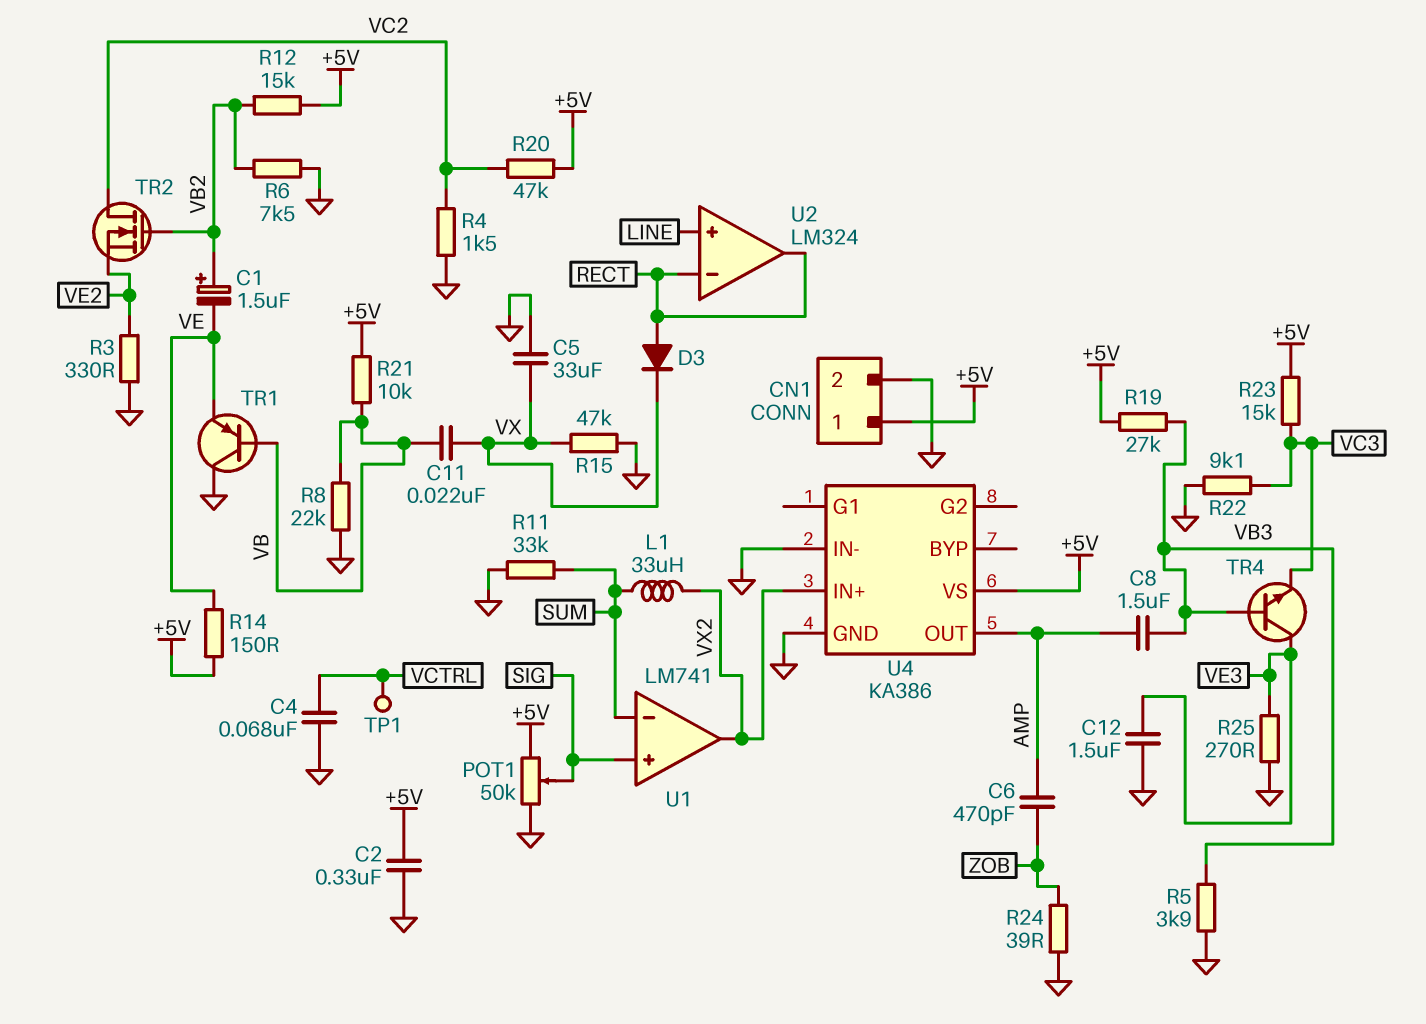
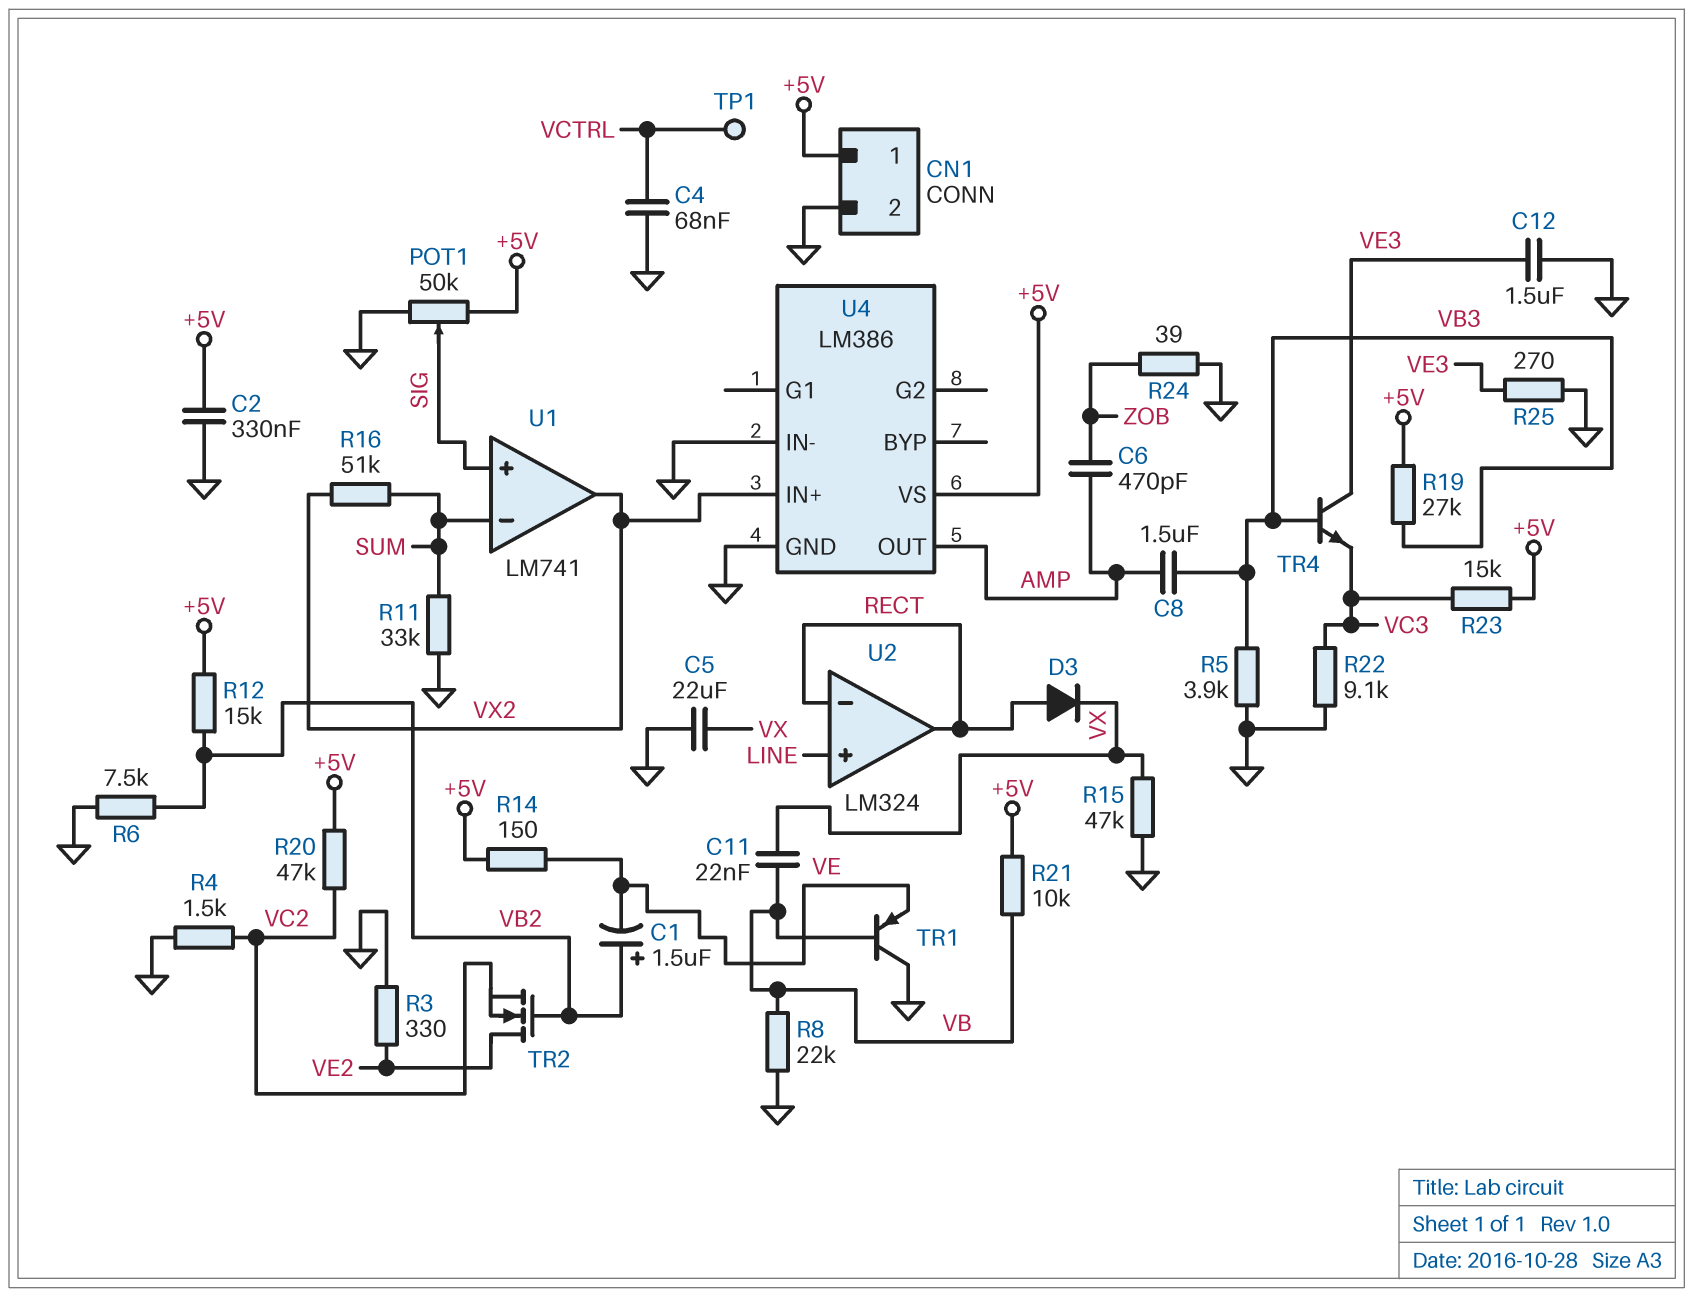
C5: 33uF (GND, VX) -> 22uF (GND, VX)
L1: 33uH (SUM, VX2) -> none
R16: none -> 51k (SUM, VX2)
TR2: NMOS (G VB2, D VC2, S VE2) -> NMOS (G VB2, D VE2, S VC2)
U4: KA386 -> LM386

